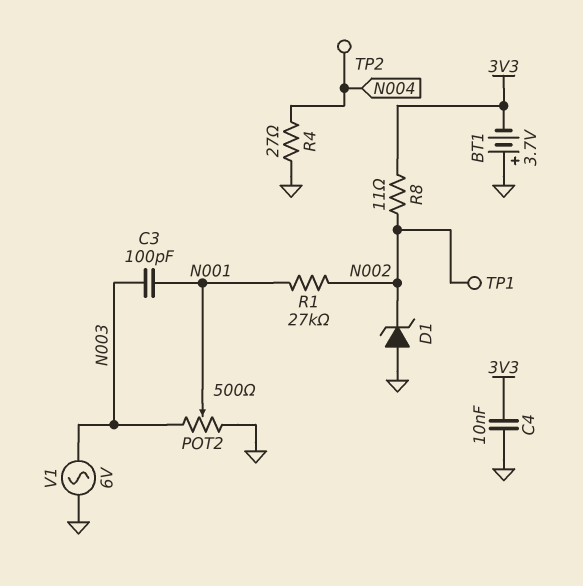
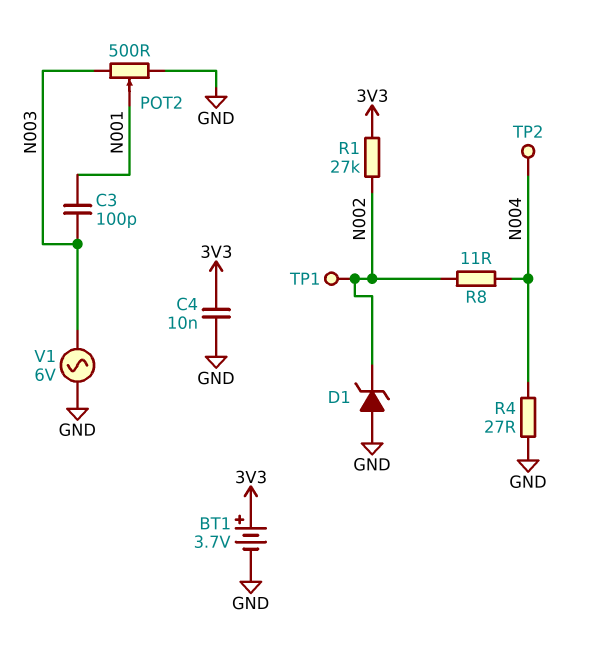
BT1: 3.7V (plus GND, minus 3V3) -> 3.7V (plus 3V3, minus GND)
R1: 27k (N001, N002) -> 27k (3V3, N002)
R8: 11 (3V3, N002) -> 11 (N002, N004)

